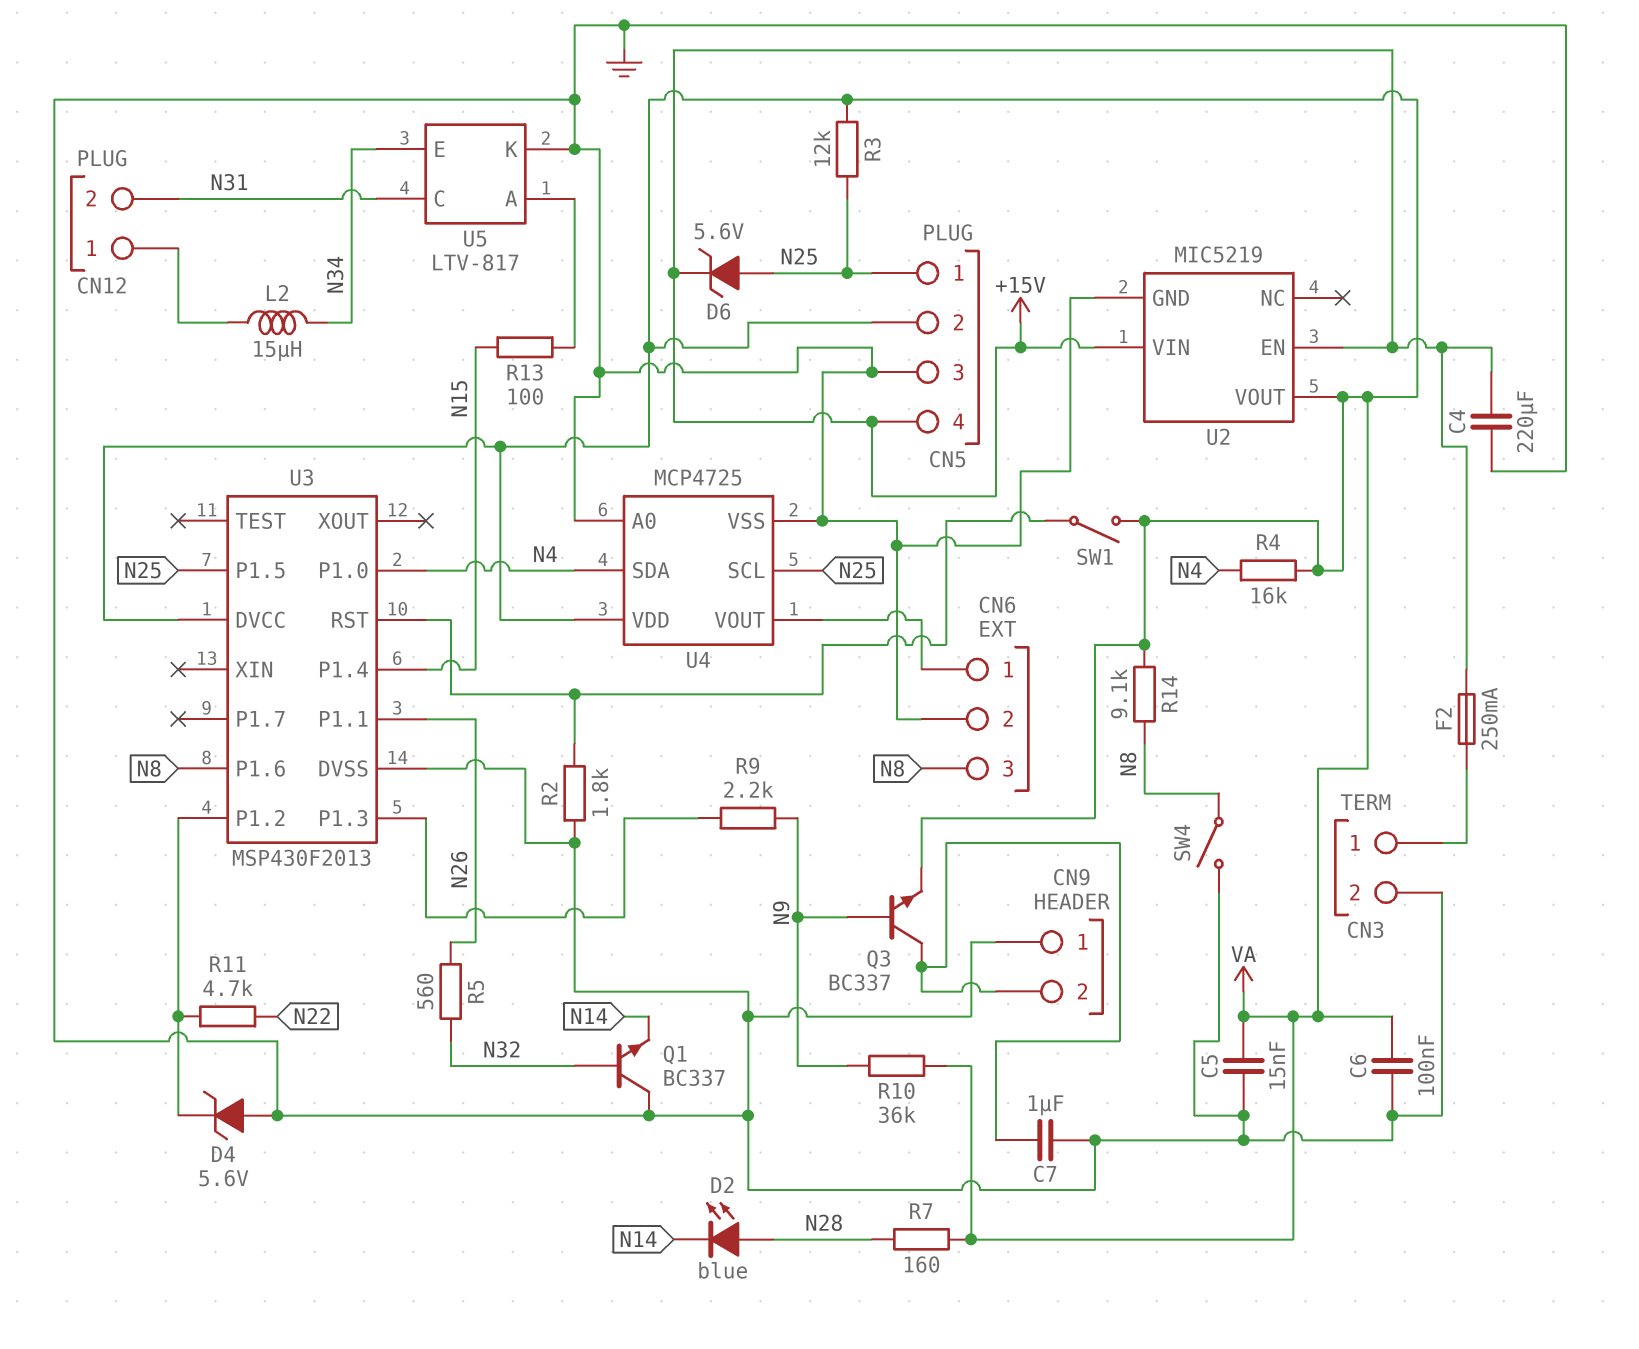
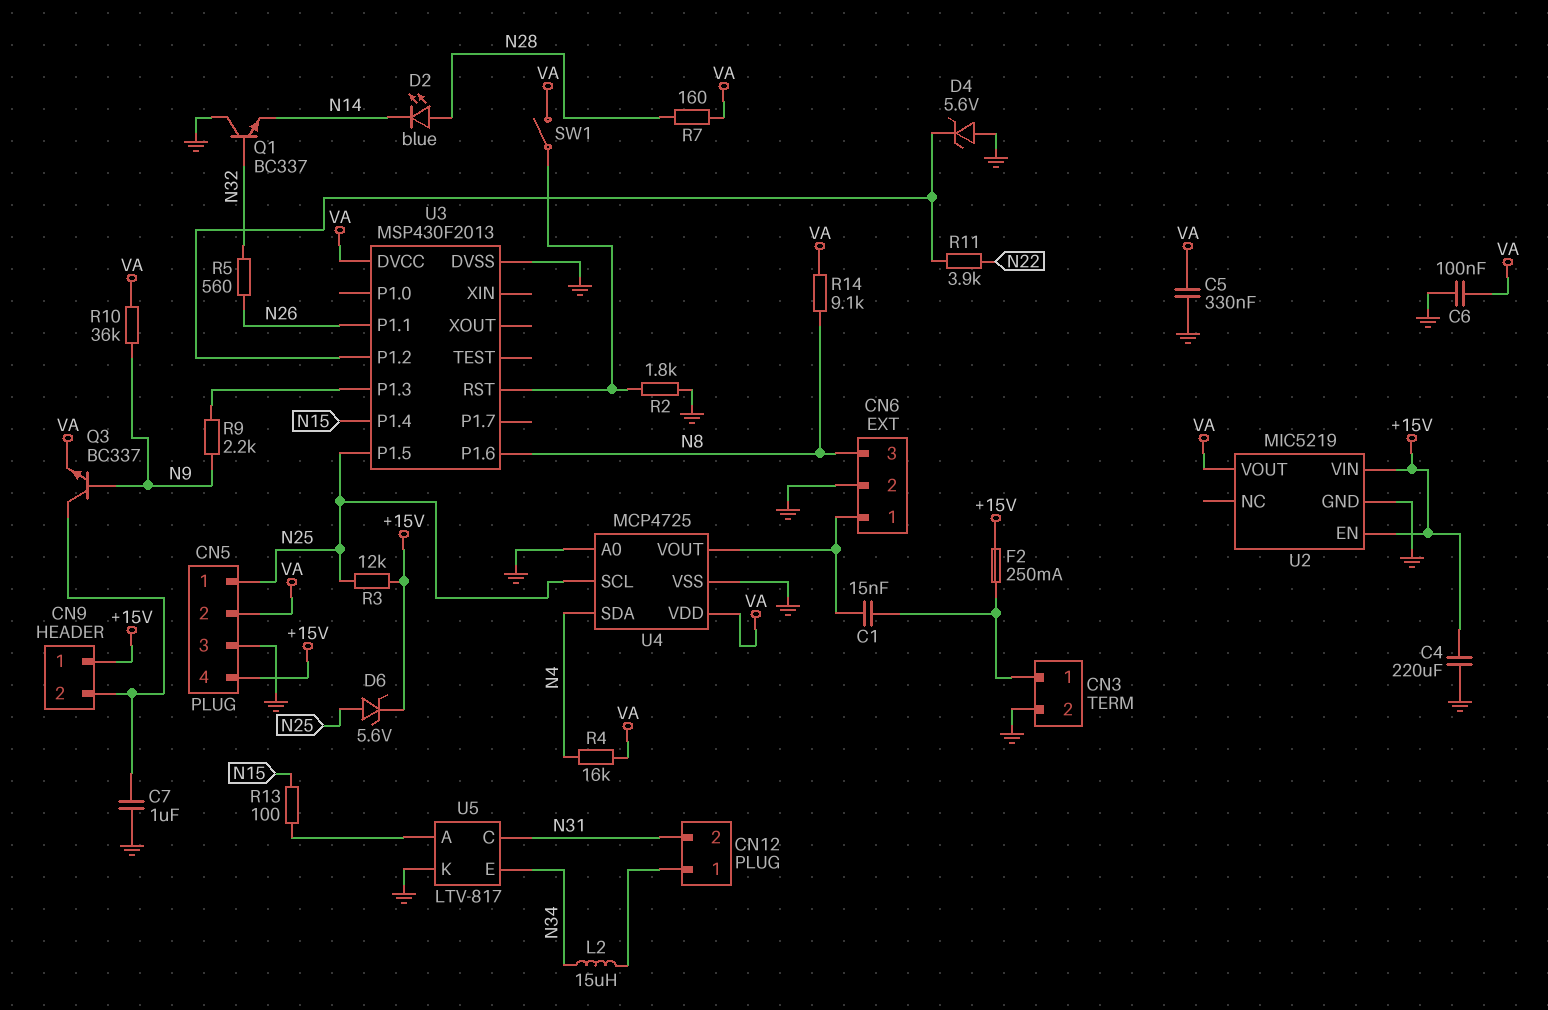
C1: none -> 15nF (CN3/1, CN6/1)
C5: 15nF (GND, VA) -> 330nF (GND, VA)
CN9 pin 1: GND -> +15V
R3: 12k (N25, VA) -> 12k (+15V, N25)
R11: 4.7k (N22, U3/P1.2) -> 3.9k (N22, U3/P1.2)
SW4: switch (GND, N8) -> none
U3 pin P1.0: N4 -> none

